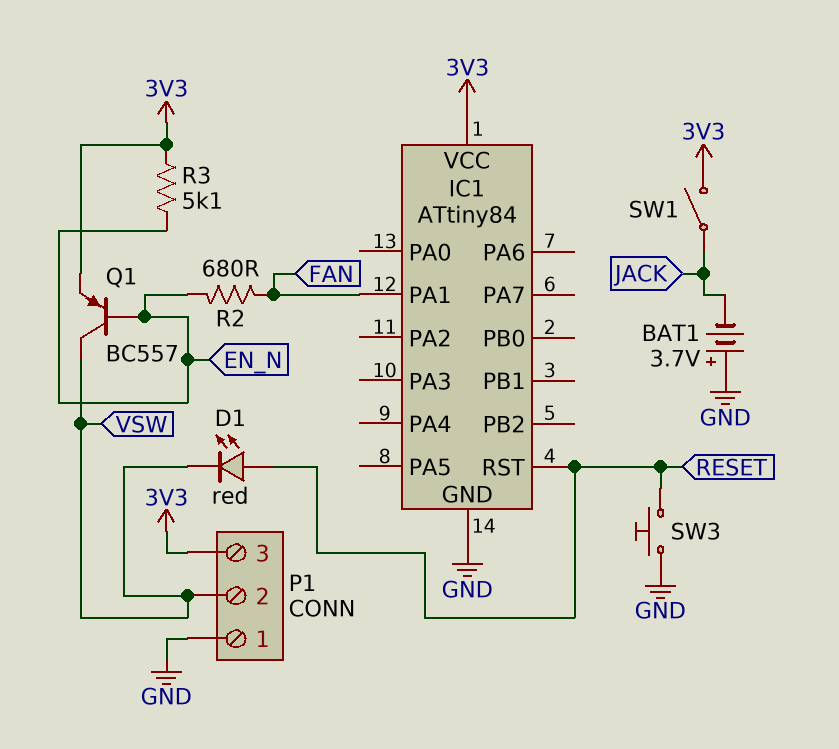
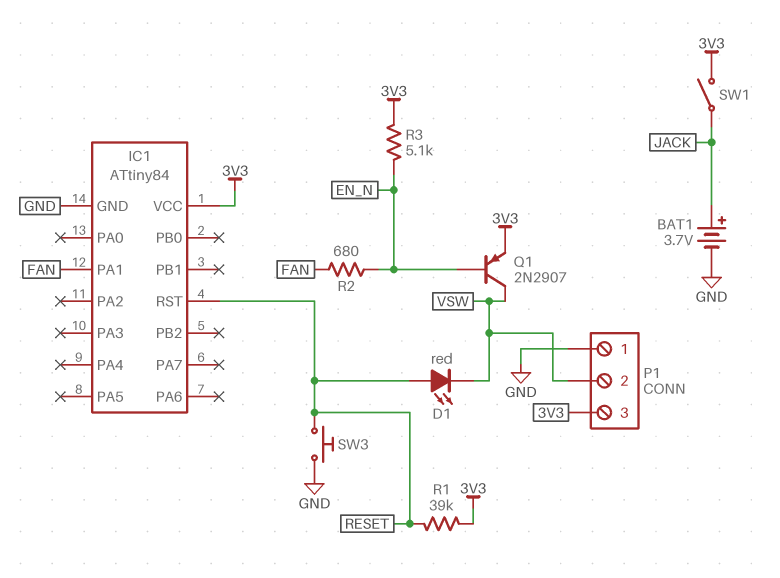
BAT1: 3.7V (plus GND, minus JACK) -> 3.7V (plus JACK, minus GND)
Q1: PNP BC557 (B EN_N, C VSW, E 3V3) -> PNP 2N2907 (B EN_N, C VSW, E 3V3)
R1: none -> 39k (3V3, RESET)

